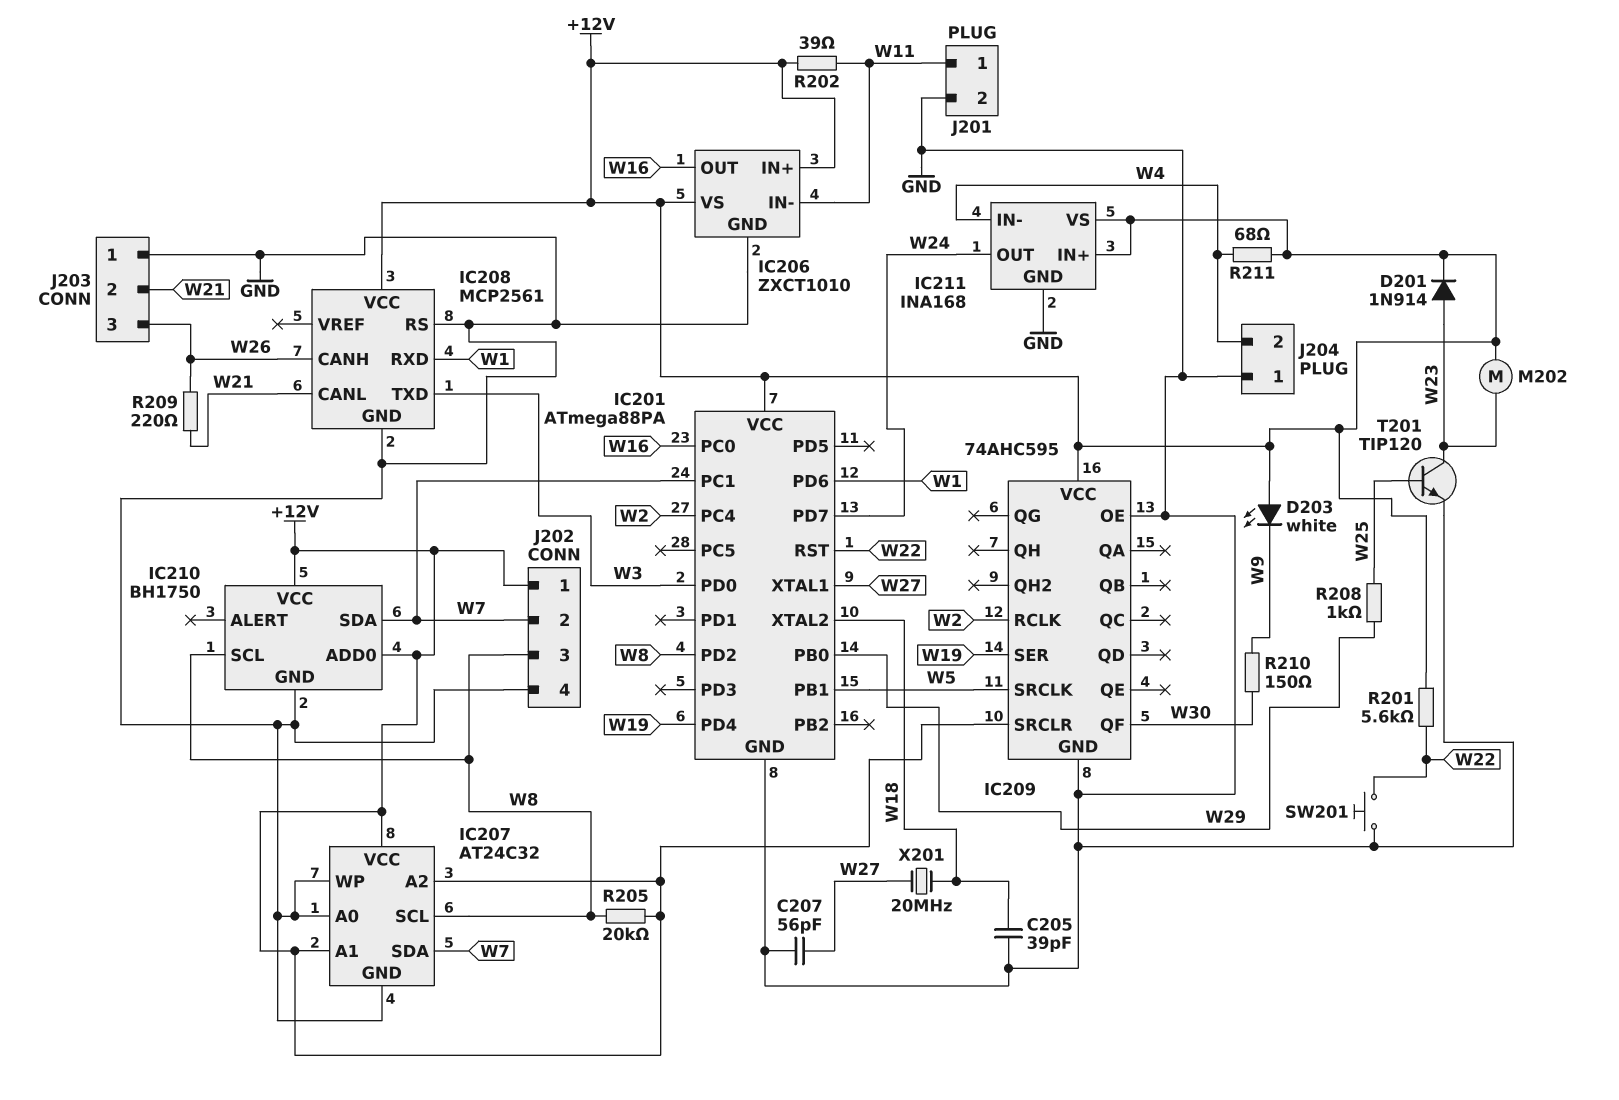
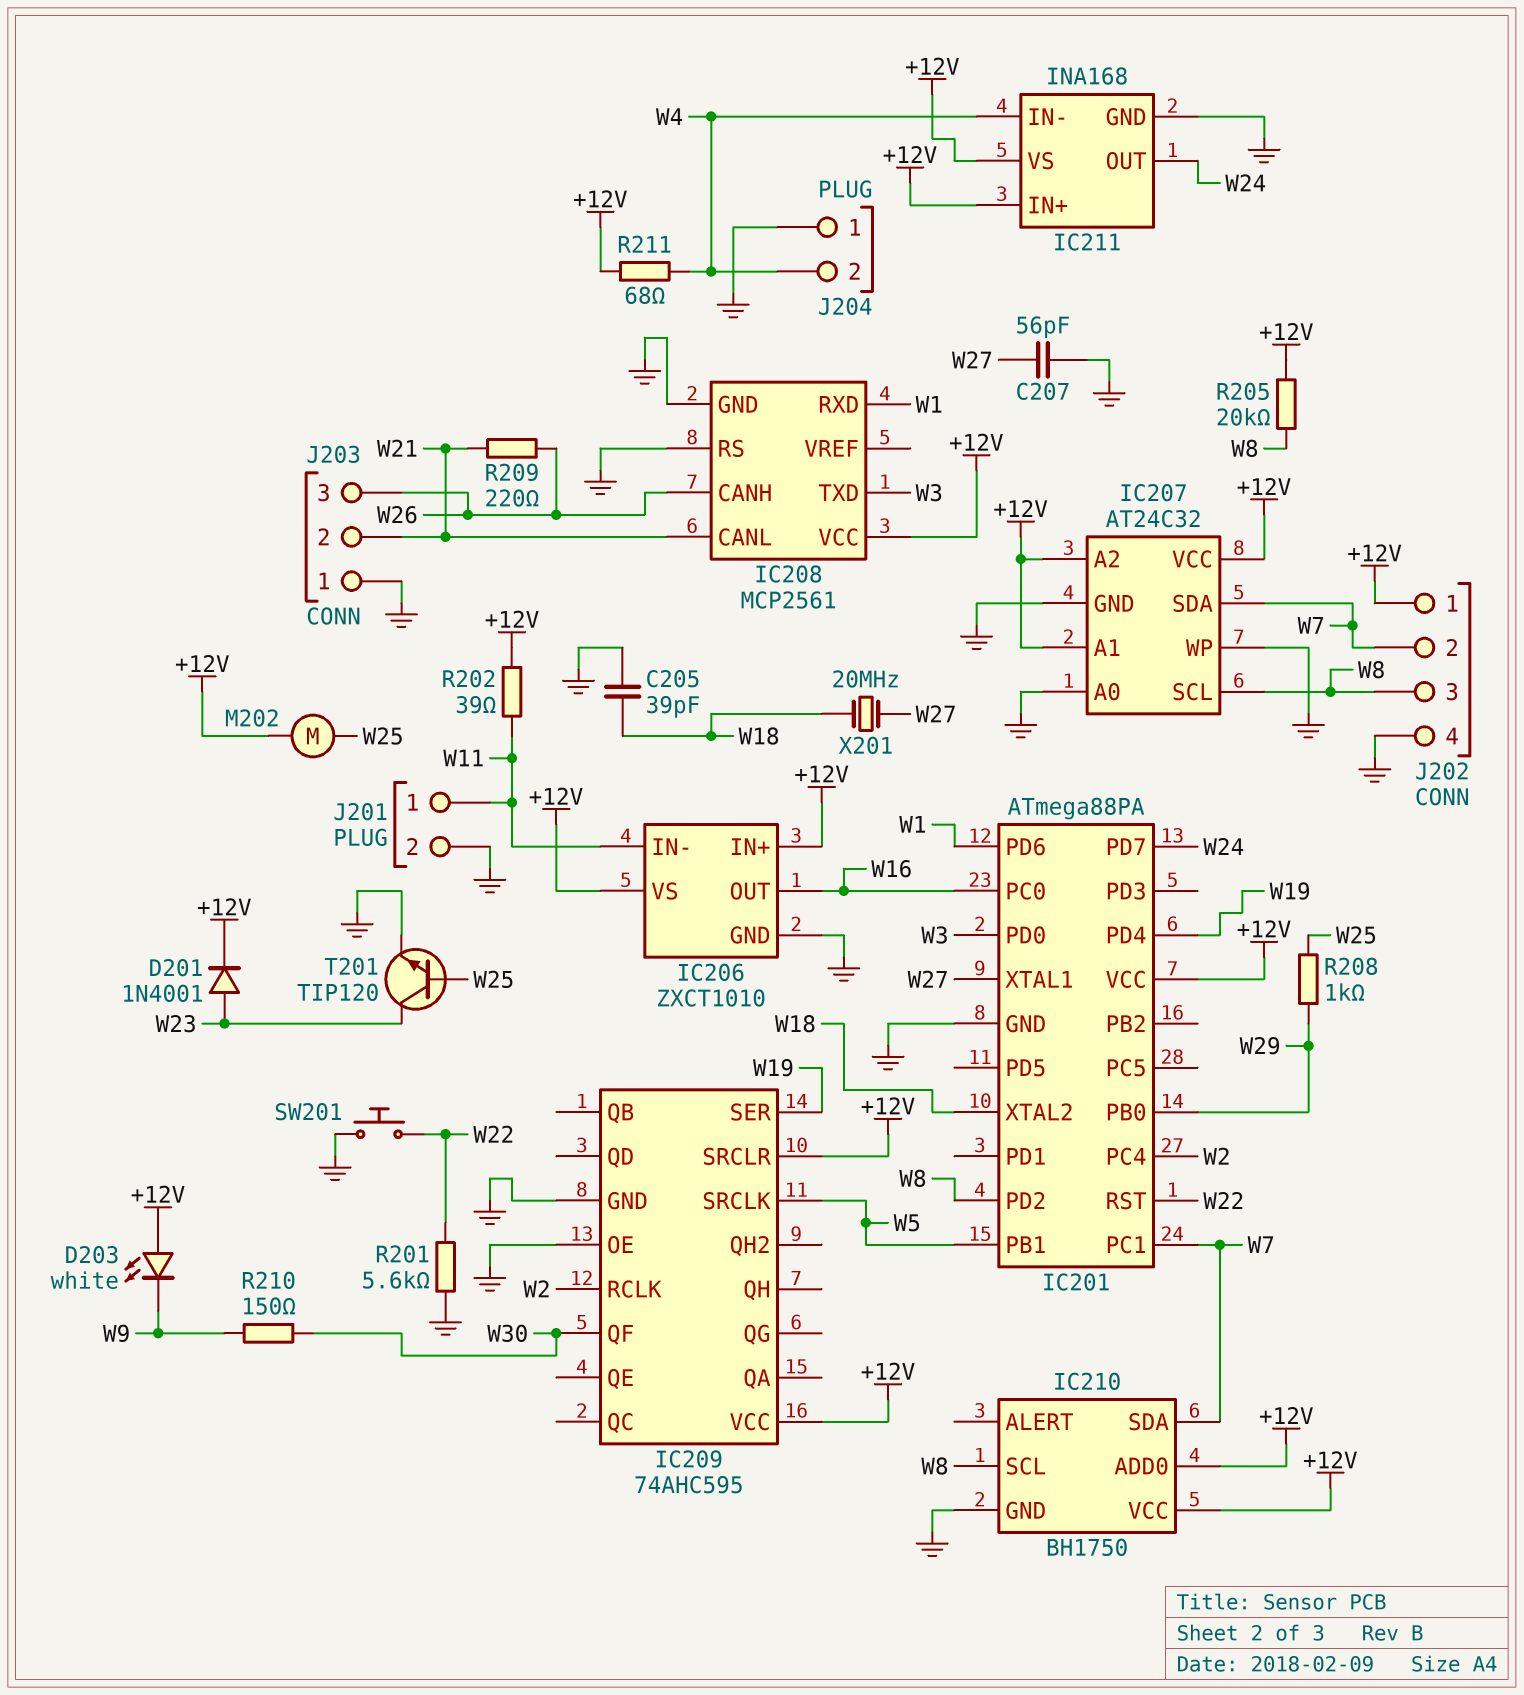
D201: diode 1N914 (A W23, K +12V) -> diode 1N4001 (A W23, K +12V)
M202: motor (+12V, W23) -> motor (+12V, W25)
R201: 5.6k (+12V, W22) -> 5.6k (GND, W22)

